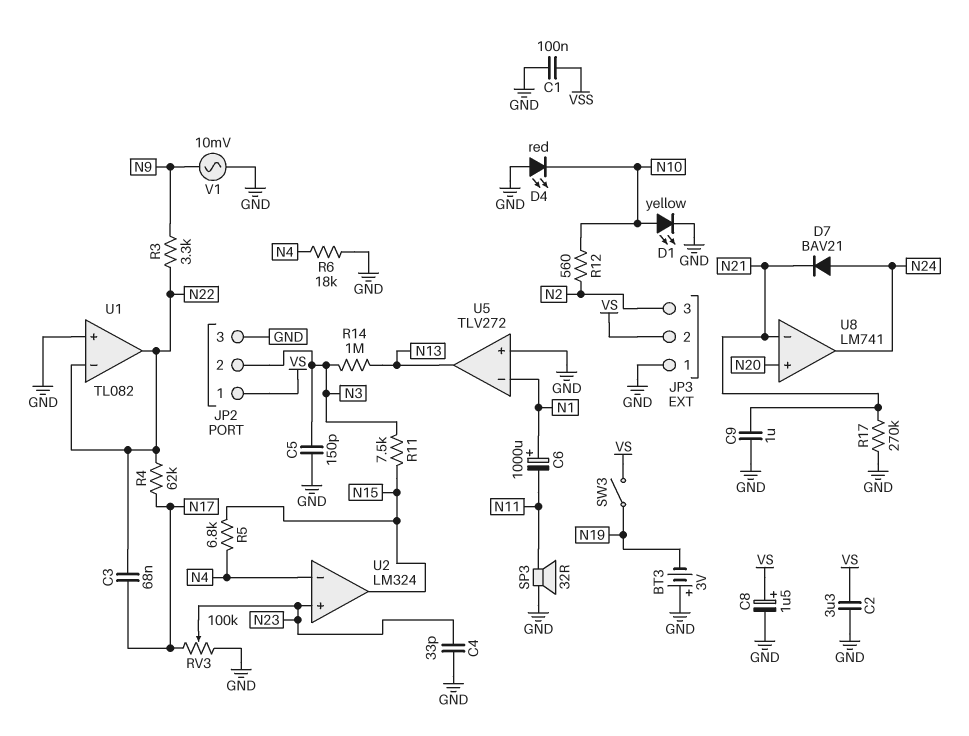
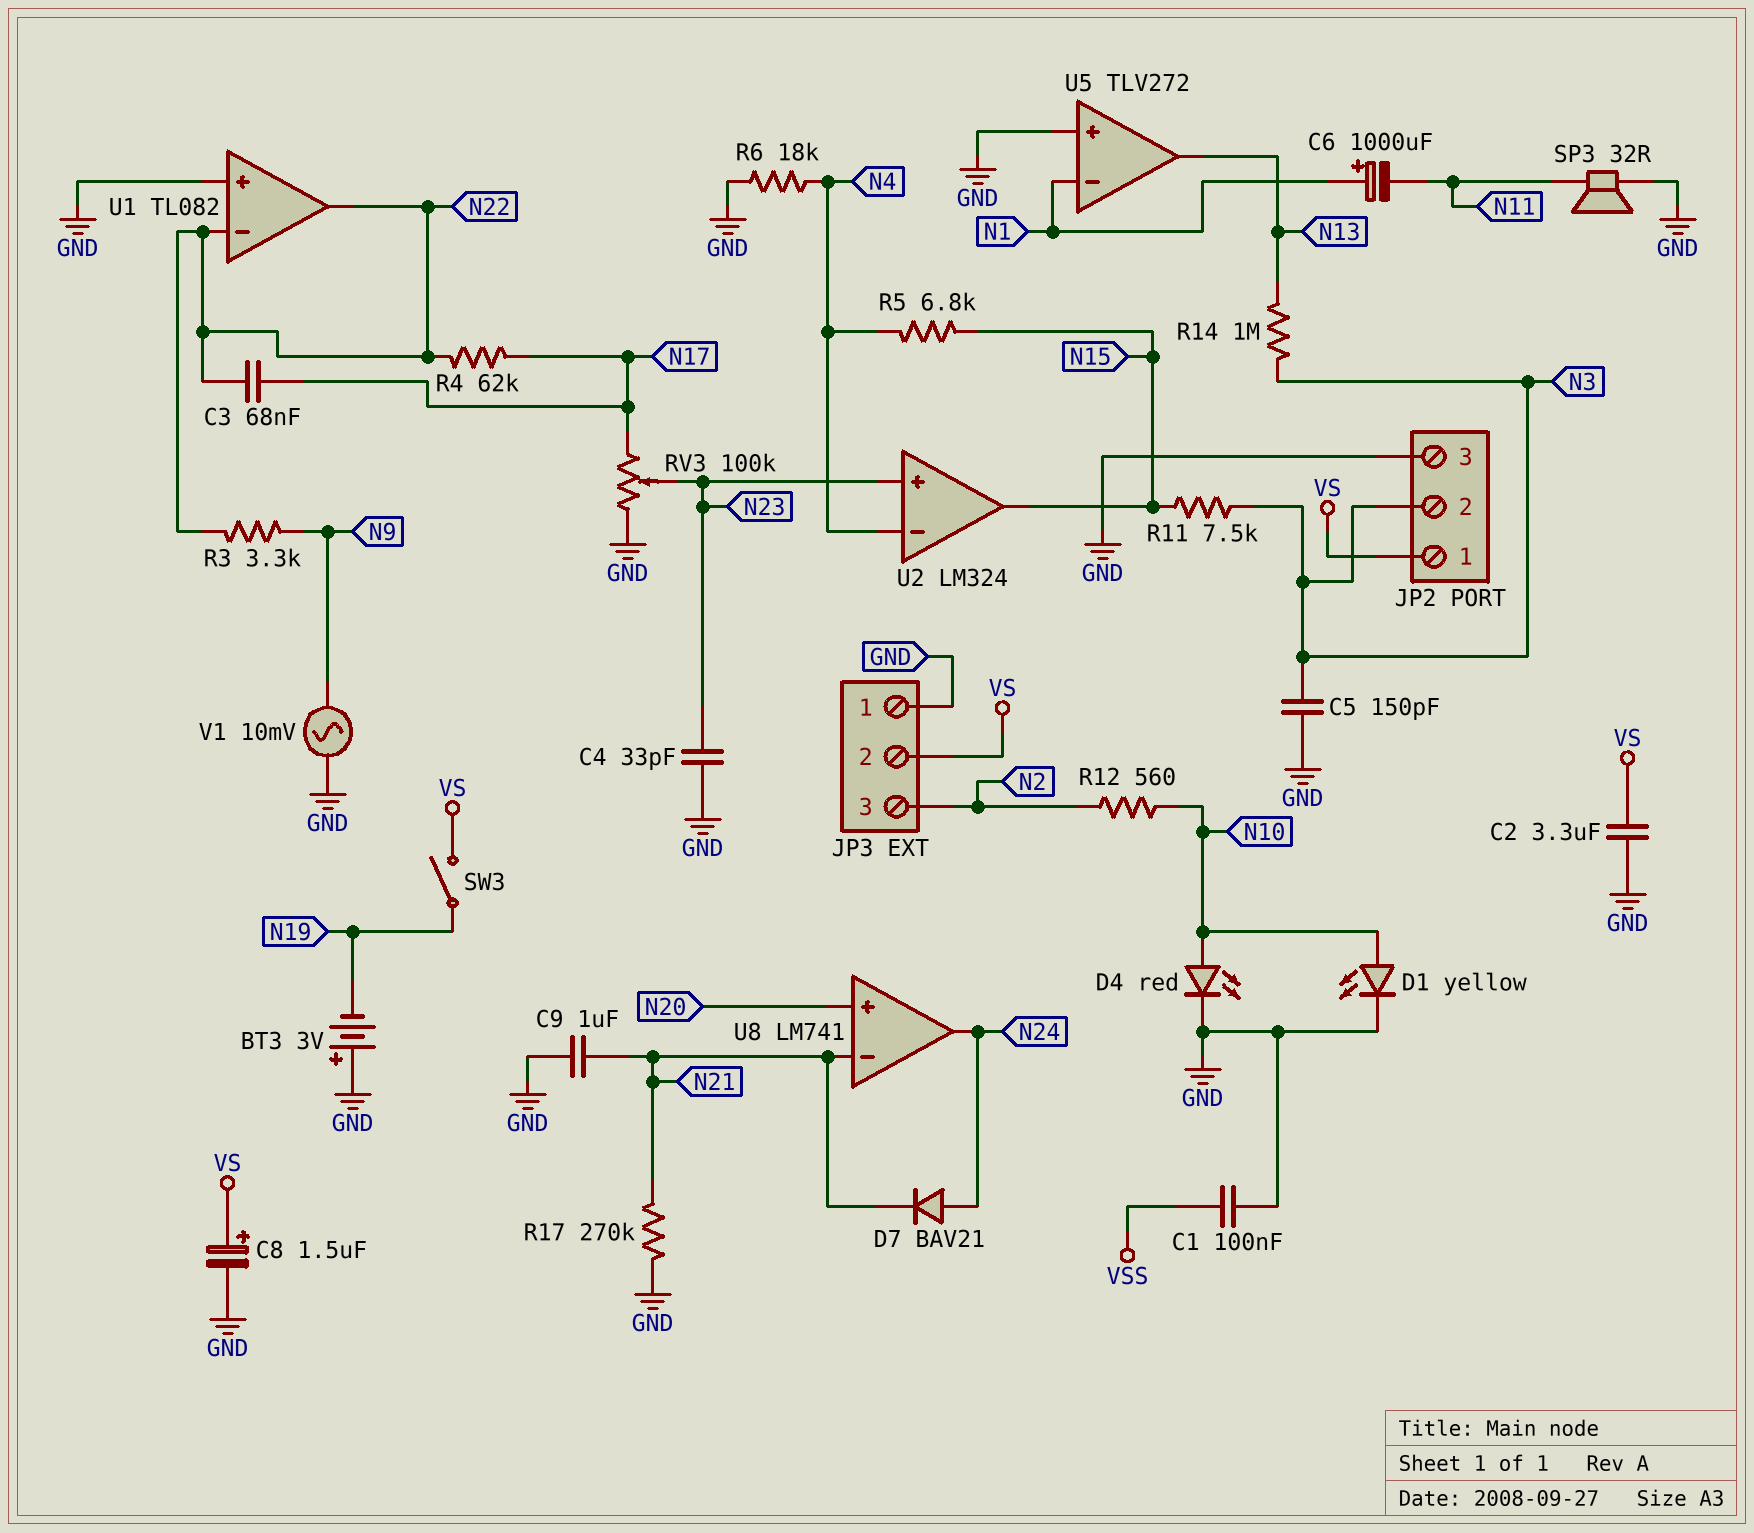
D4: LED red (A GND, K N10) -> LED red (A N10, K GND)

